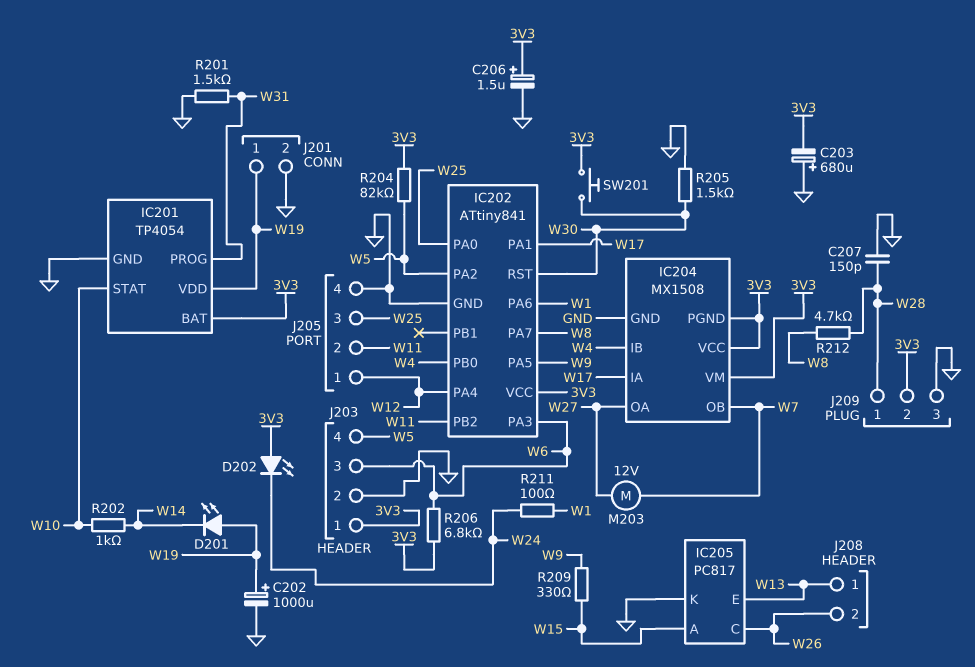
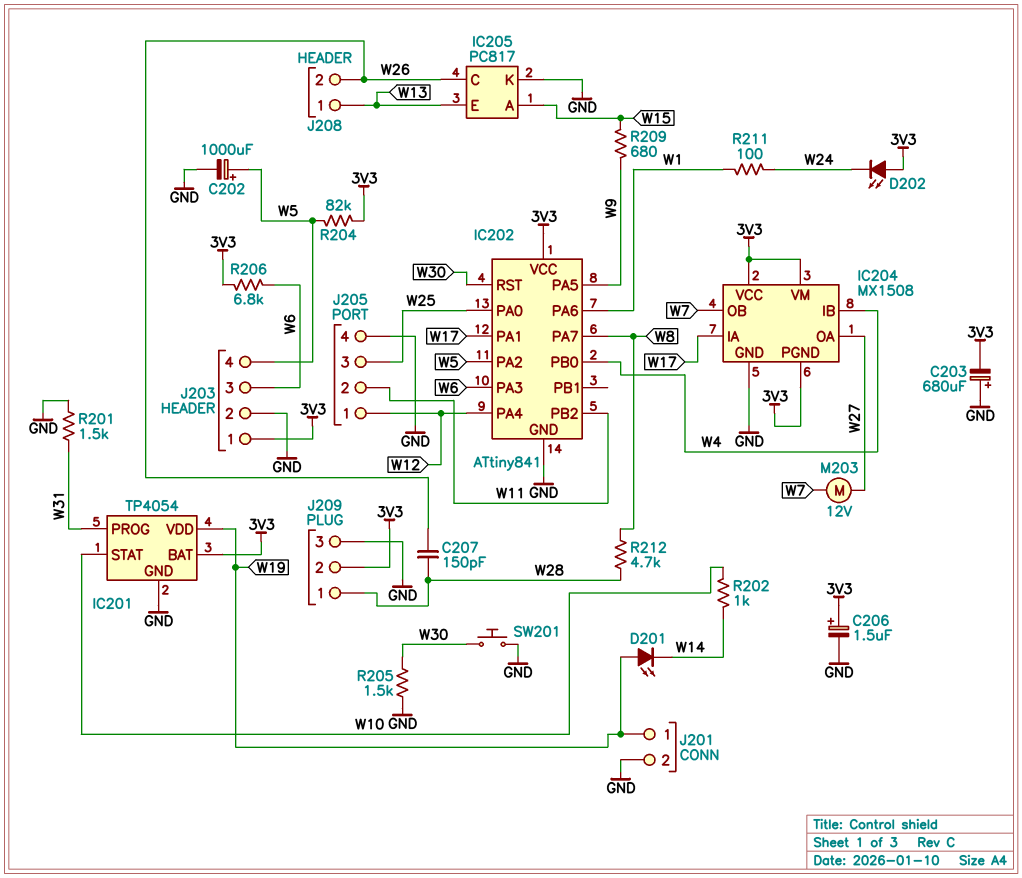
C202: 1000uF (plus W19, minus GND) -> 1000uF (plus W5, minus GND)
C207: 150pF (GND, W28) -> 150pF (W26, W28)
R209: 330 (W9, W15) -> 680 (W9, W15)
SW201: button (3V3, W30) -> button (GND, W30)

